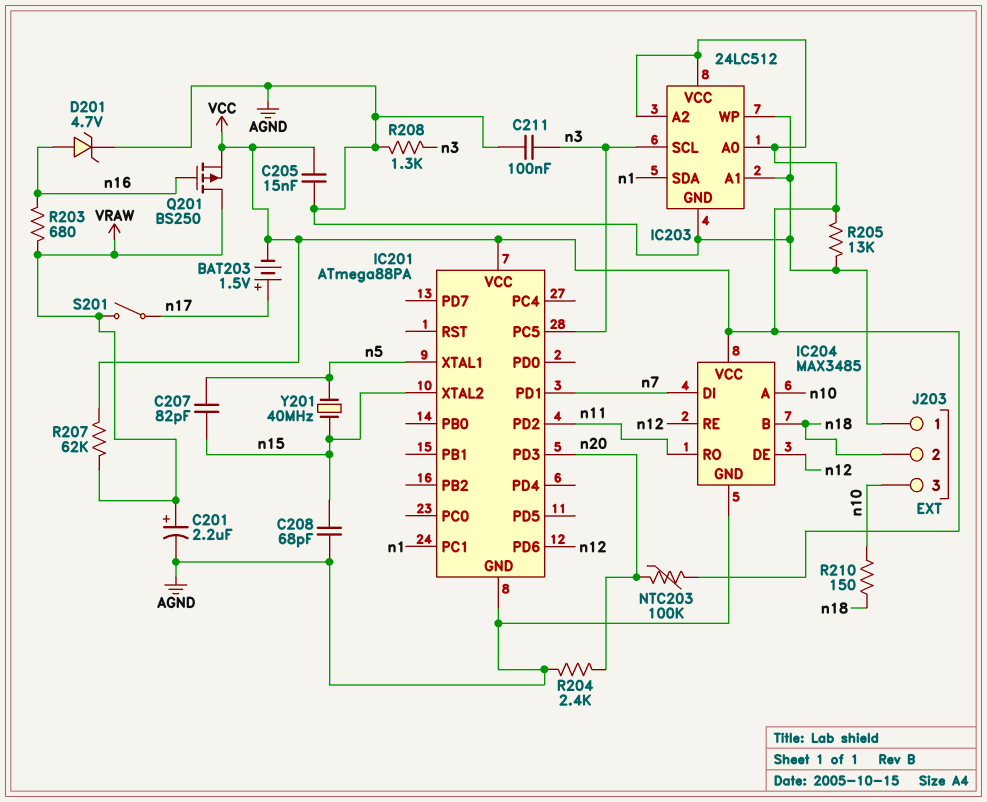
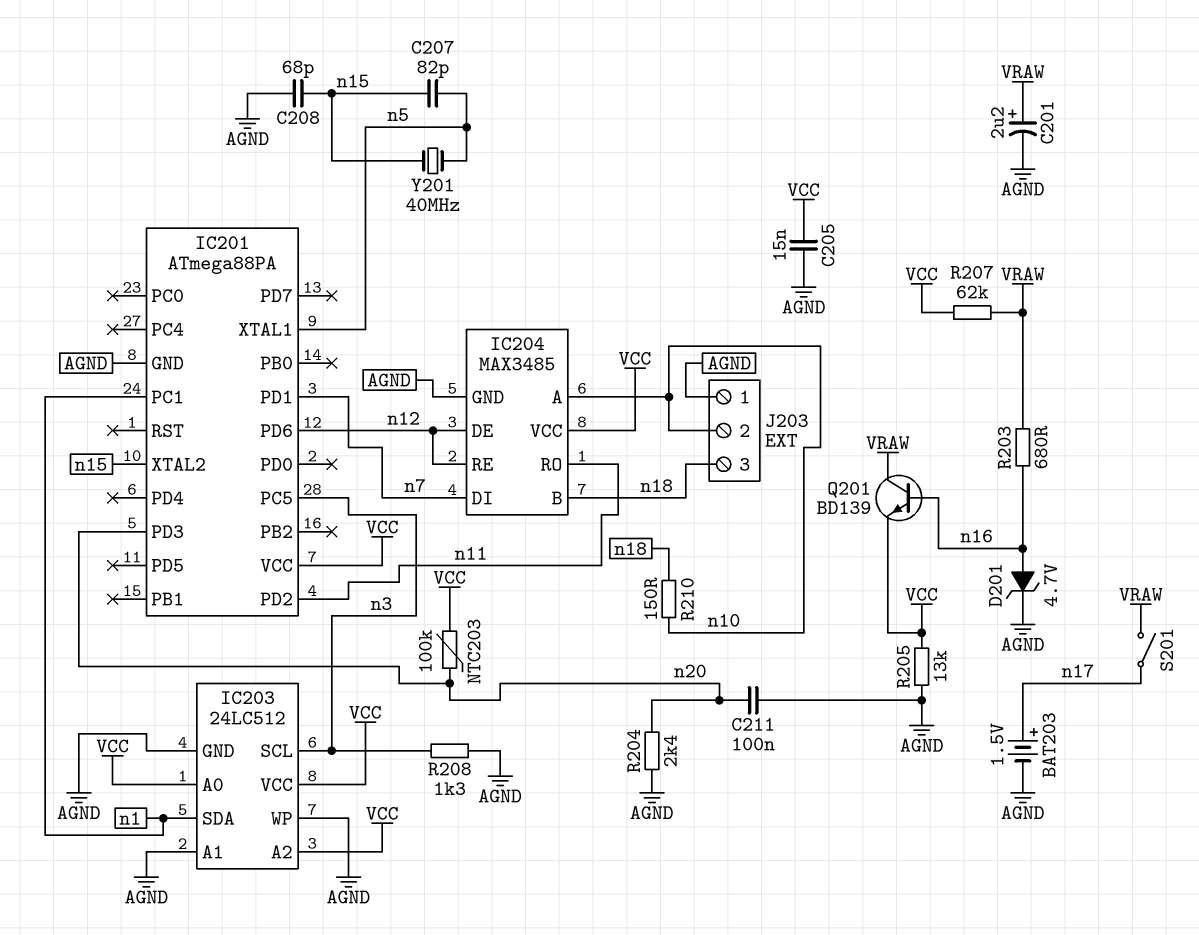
BAT203: 1.5V (plus n17, minus VCC) -> 1.5V (plus n17, minus AGND)
C211: 100nF (AGND, n3) -> 100nF (AGND, n20)
J203 pin 2: n18 -> n10
J203 pin 3: n10 -> n18
Q201: PMOS BS250 (G n16, D VRAW, S VCC) -> NPN BD139 (B n16, C VRAW, E VCC)

